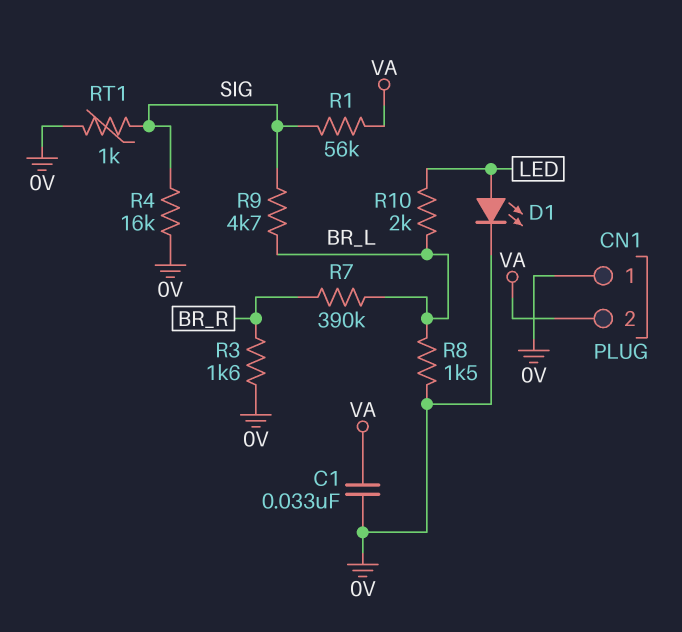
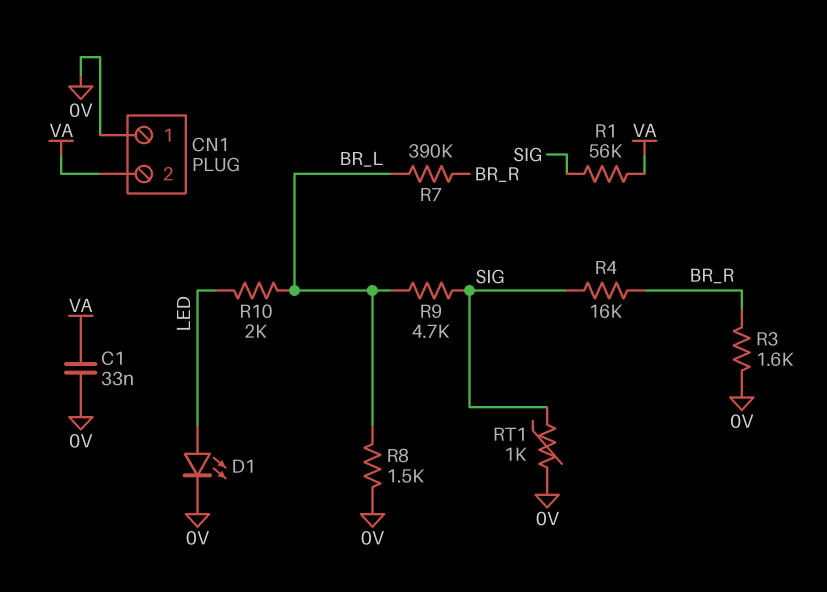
R4: 16k (0V, SIG) -> 16k (BR_R, SIG)

